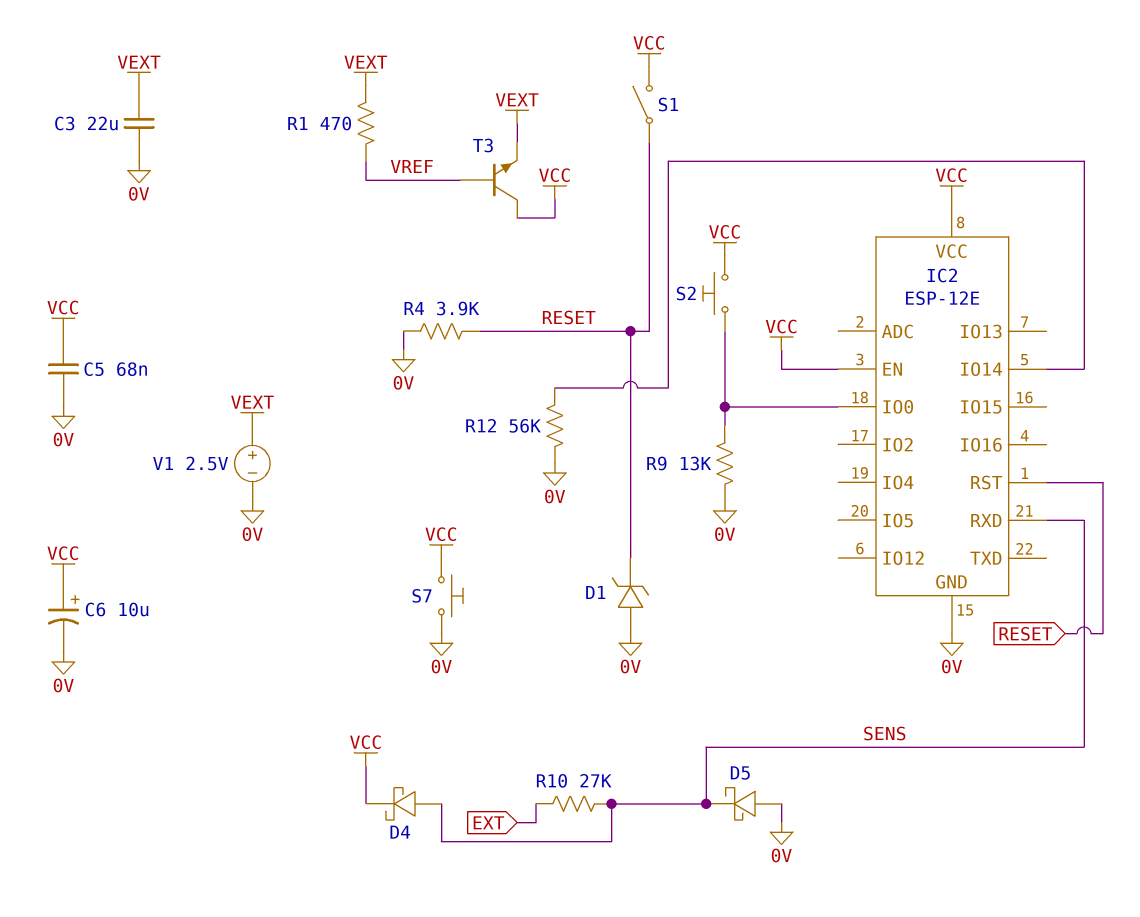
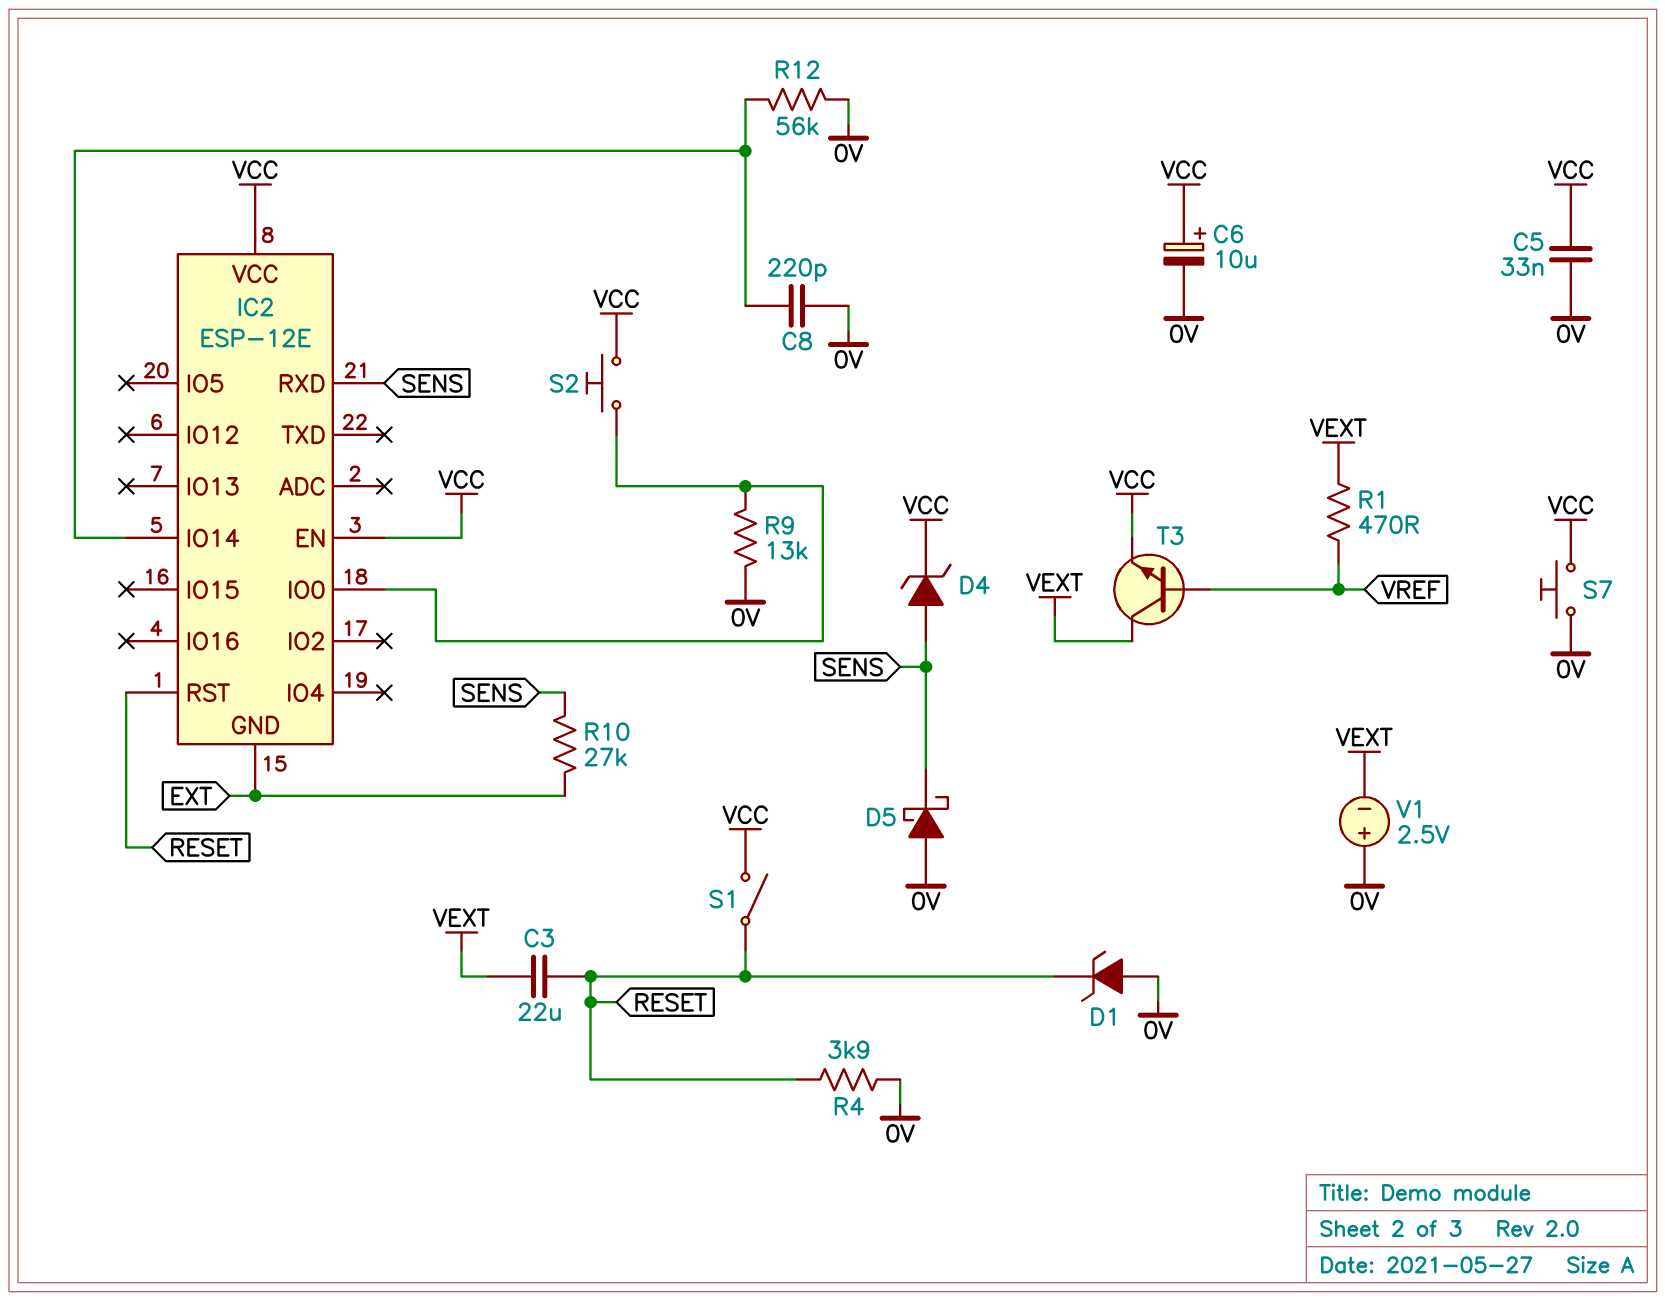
C3: 22uF (0V, VEXT) -> 22uF (RESET, VEXT)
C5: 68nF (0V, VCC) -> 33nF (0V, VCC)
C8: none -> 220pF (0V, IC2/IO14)
D4: schottky (A SENS, K VCC) -> zener (A SENS, K VCC)
IC2 pin GND: 0V -> EXT
T3: NPN (B VREF, C VCC, E VEXT) -> NPN (B VREF, C VEXT, E VCC)
V1: 2.5V (plus VEXT, minus 0V) -> 2.5V (plus 0V, minus VEXT)

